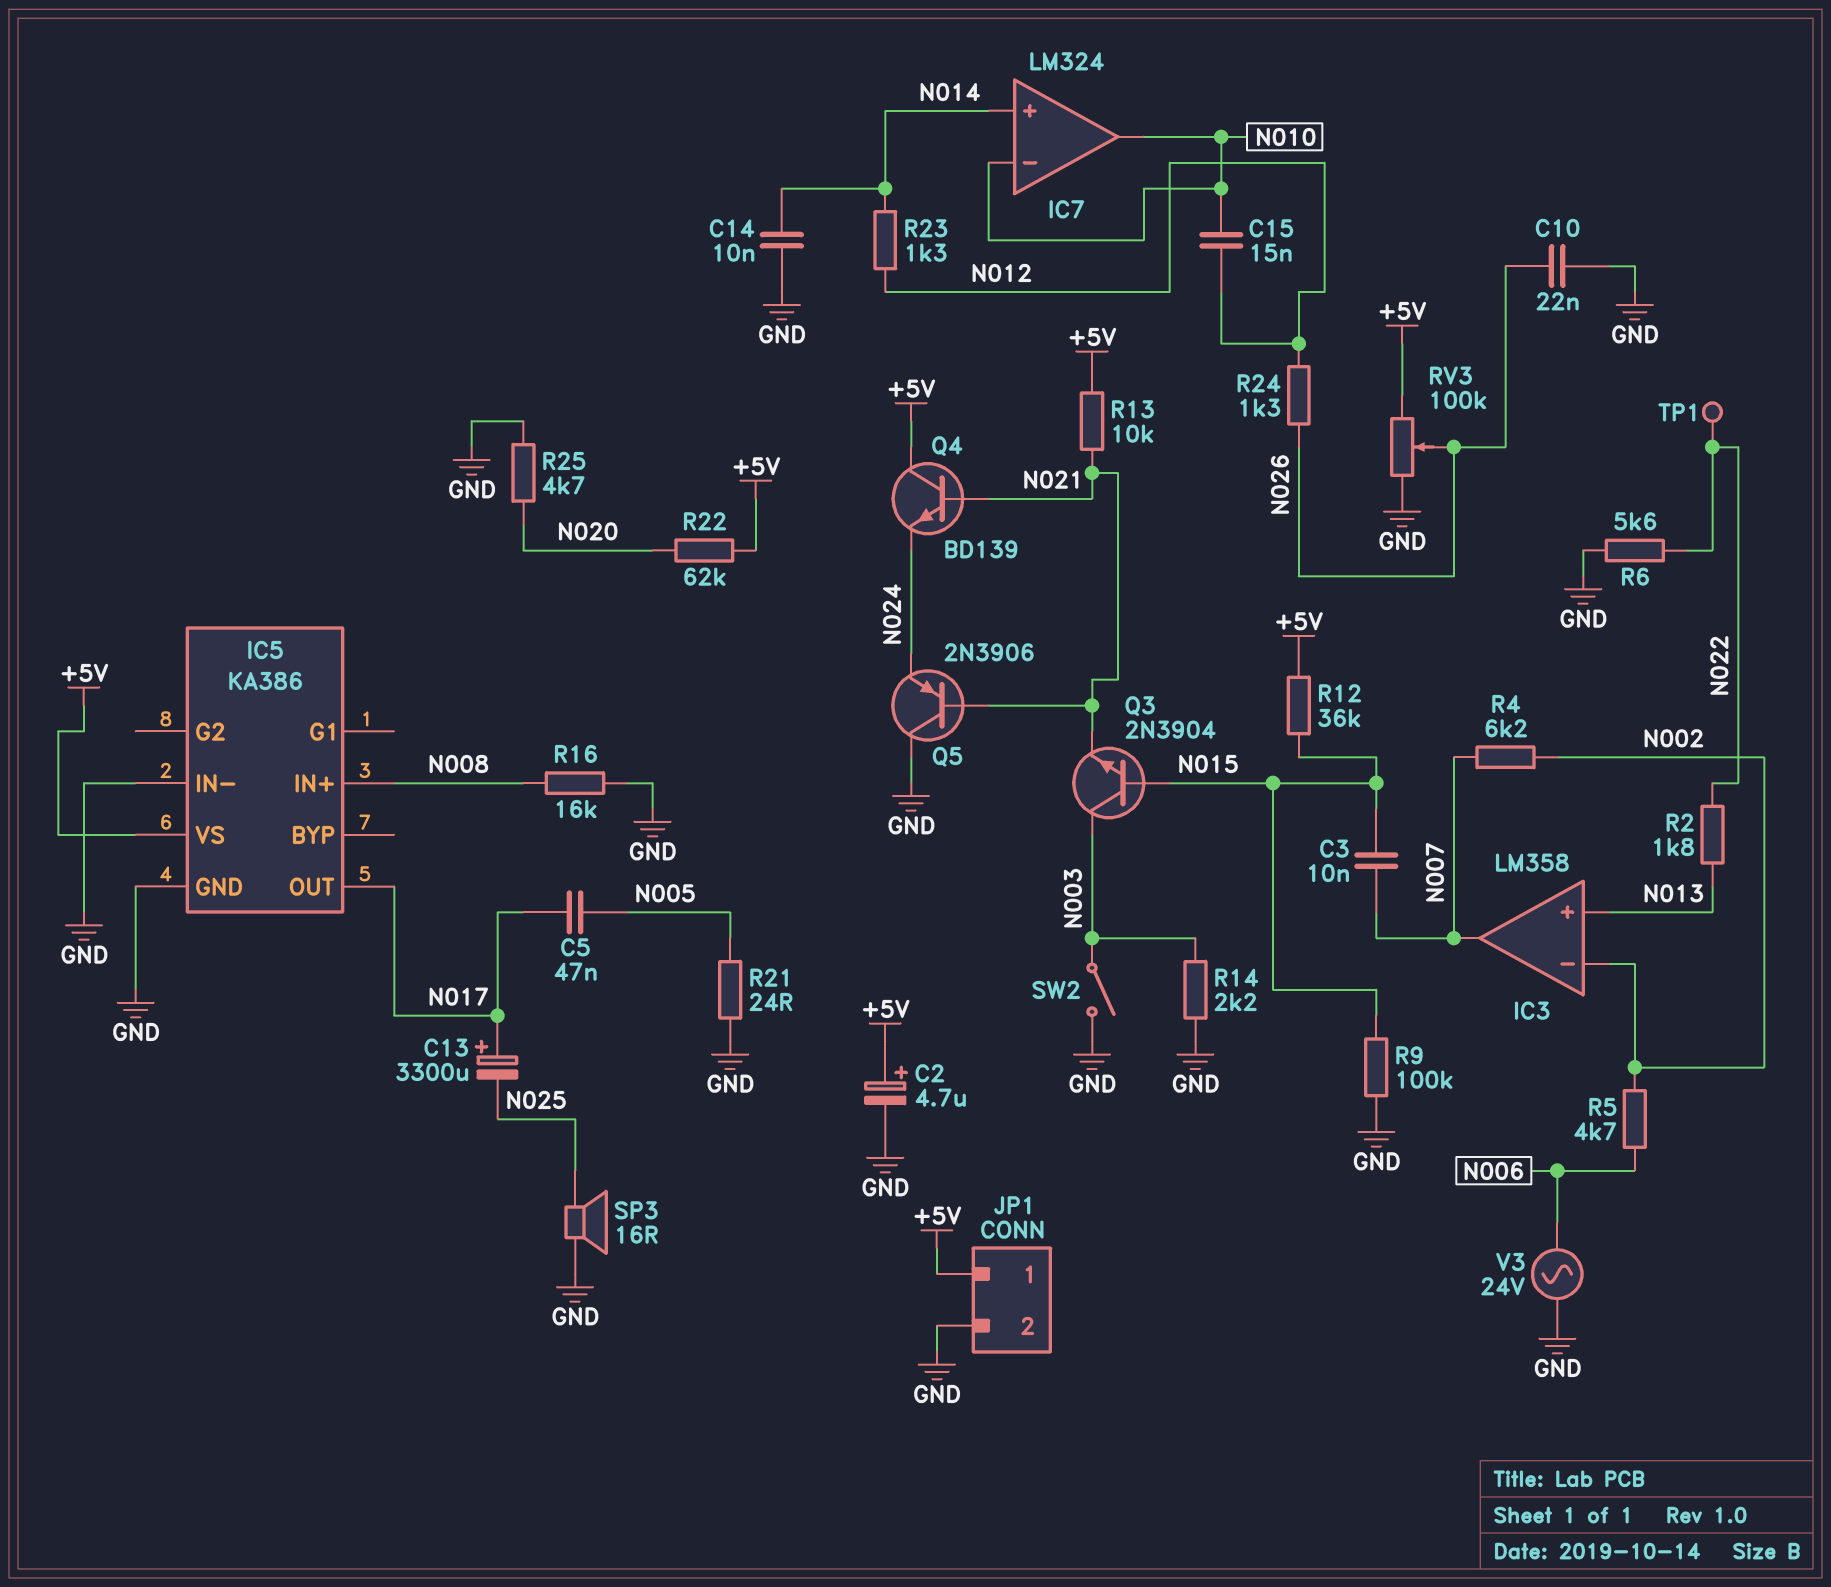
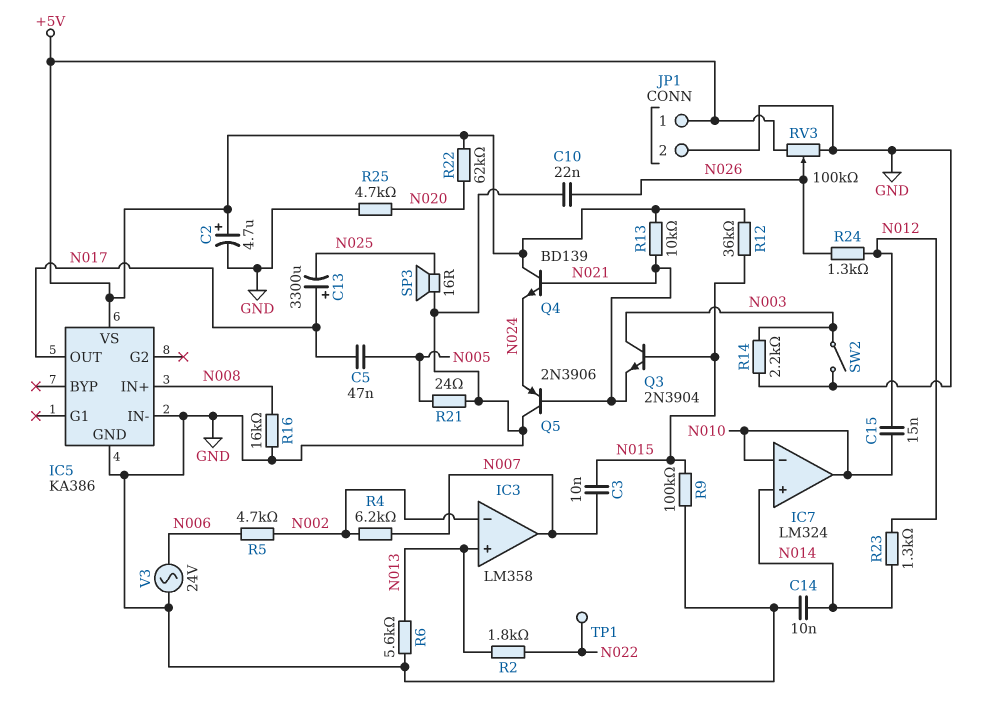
R6: 5.6k (GND, N022) -> 5.6k (GND, N013)

